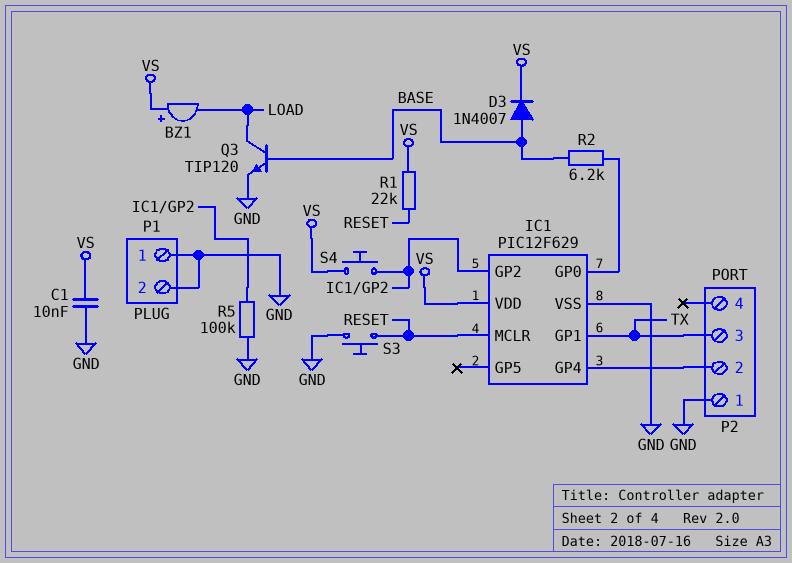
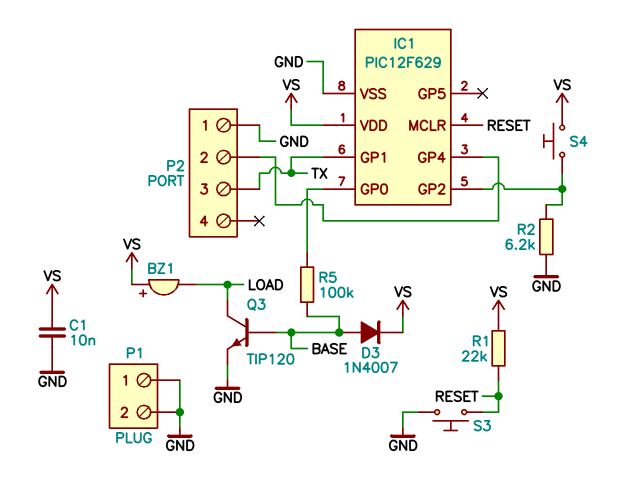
R2: 6.2k (BASE, IC1/GP0) -> 6.2k (GND, IC1/GP2)
R5: 100k (GND, IC1/GP2) -> 100k (BASE, IC1/GP0)

